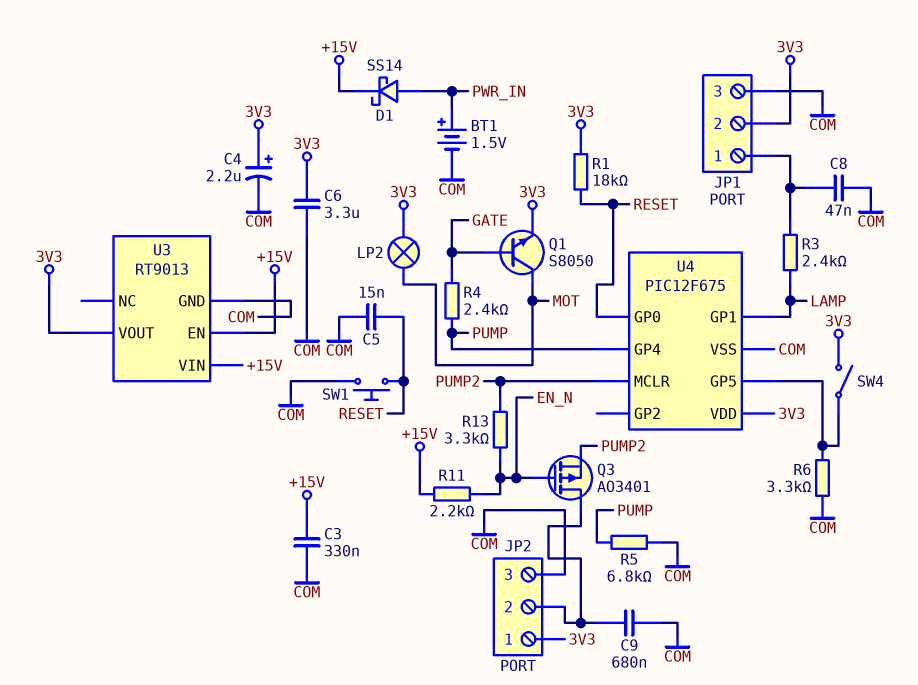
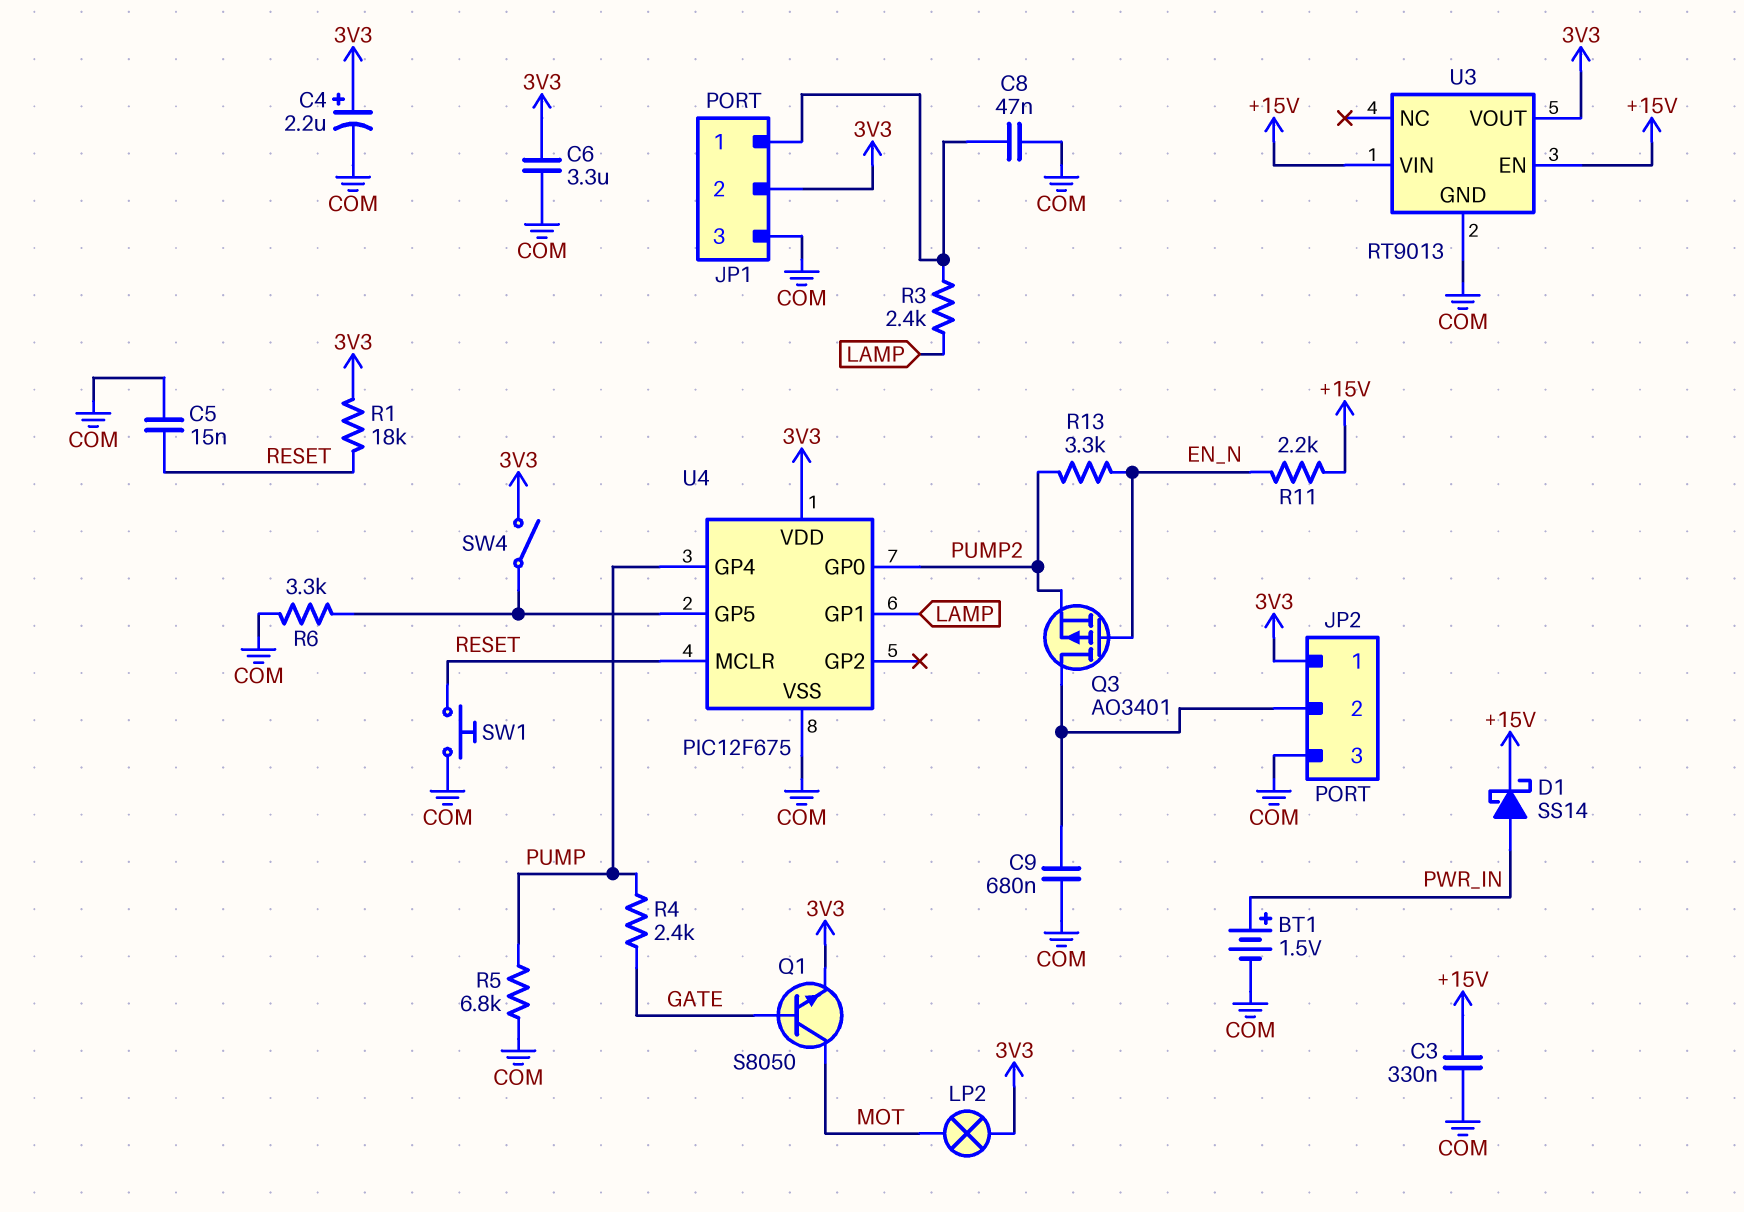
U4 pin GP0: RESET -> PUMP2
U4 pin MCLR: PUMP2 -> RESET

